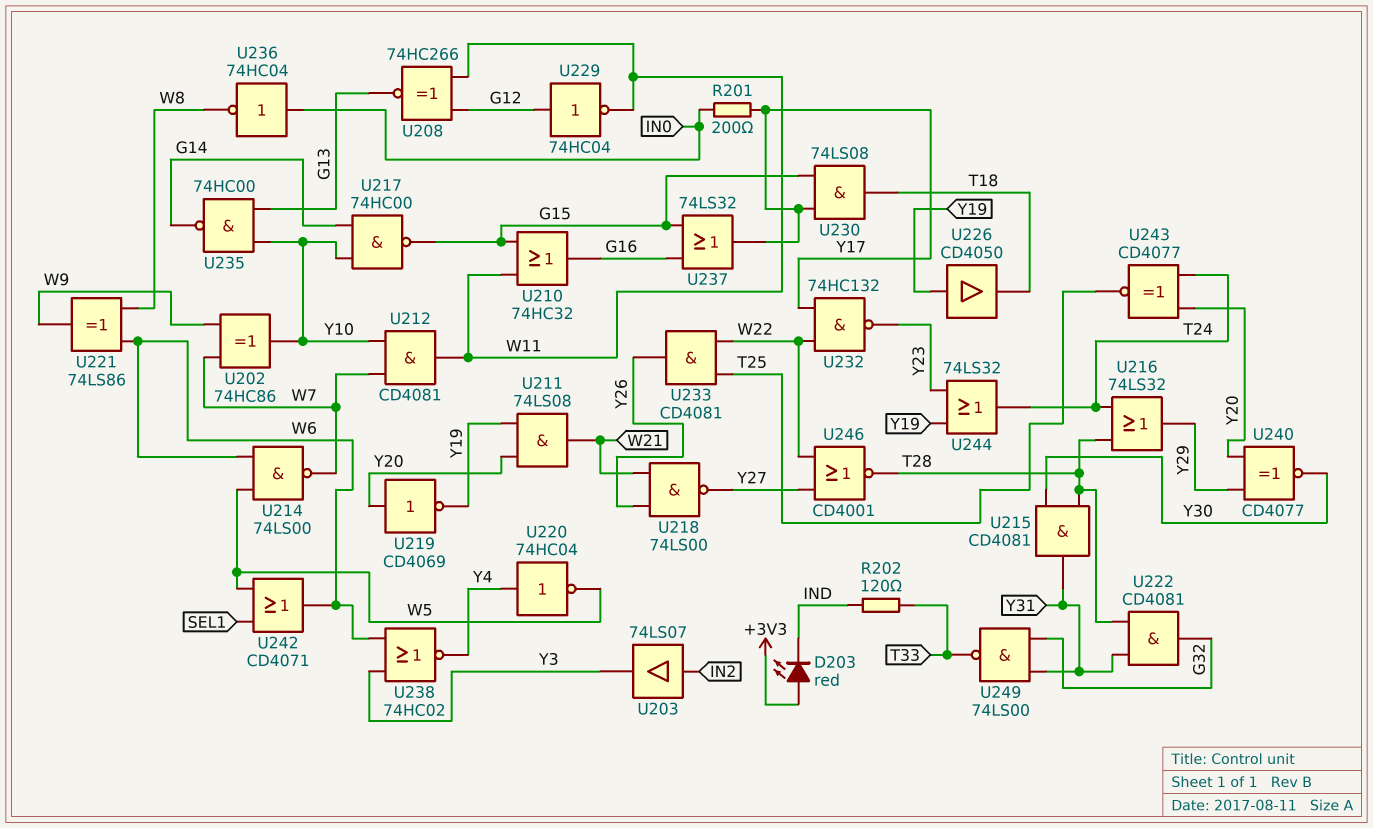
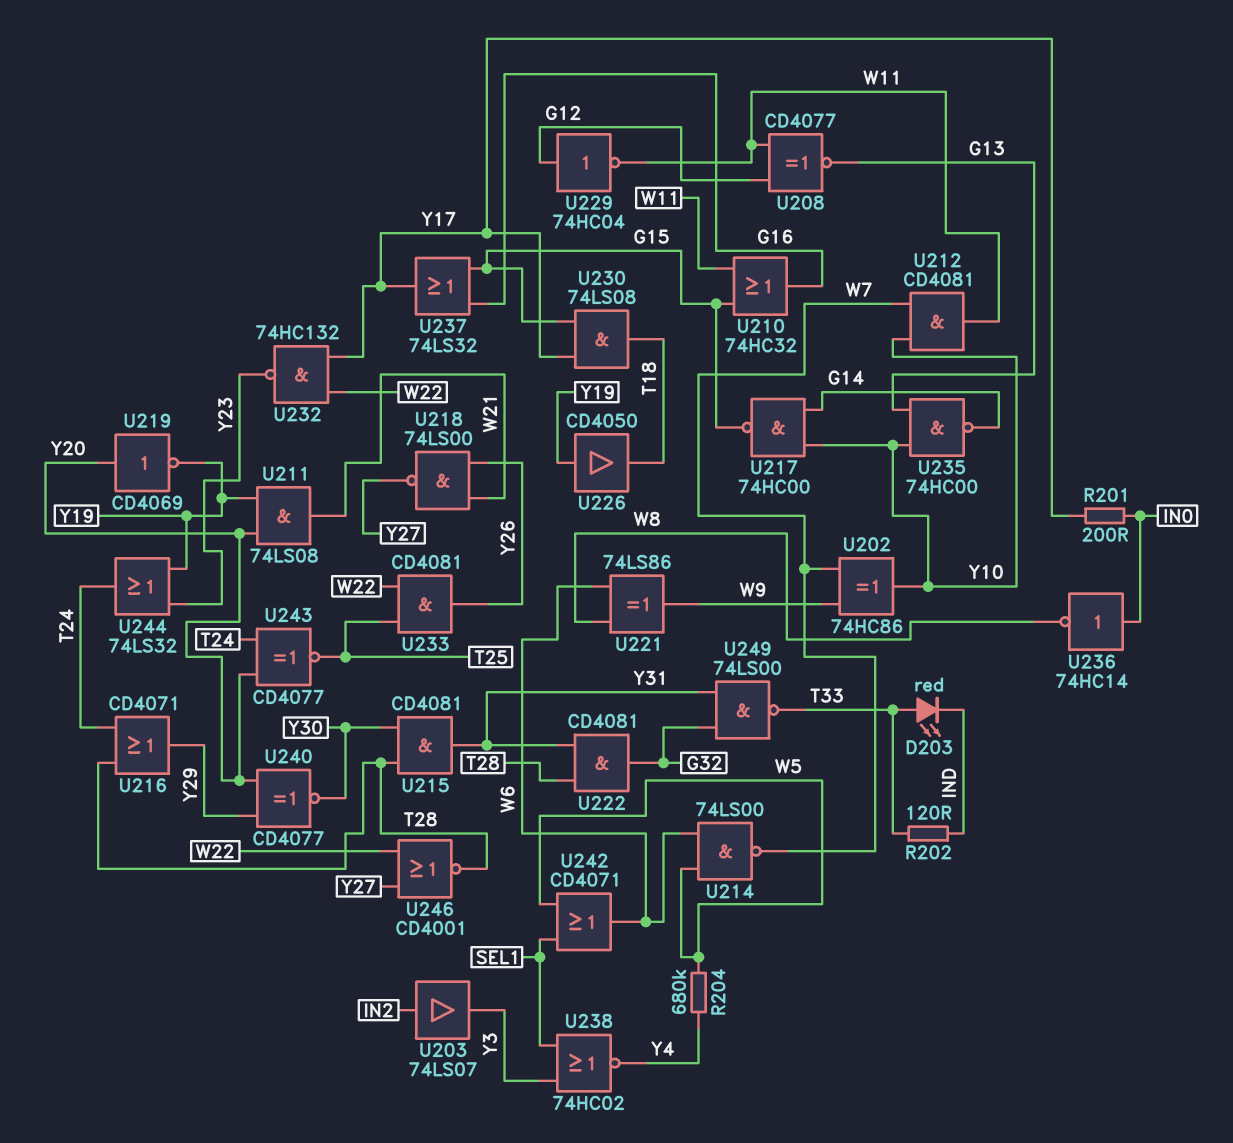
D203: LED red (A +3V3, K IND) -> LED red (A T33, K IND)
R204: none -> 680k (W5, Y4)
U208: XNOR 74HC266 (in G12, in W11, out G13) -> XNOR CD4077 (in G12, in W11, out G13)
U216: OR 74LS32 (in T24, in T28, out Y29) -> OR CD4071 (in T24, in T28, out Y29)
U220: NOT 74HC04 (in Y4, out W5) -> none
U236: NOT 74HC04 (in IN0, out W8) -> NOT 74HC14 (in IN0, out W8)
U238: NOR 74HC02 (in W6, in Y3, out Y4) -> NOR 74HC02 (in SEL1, in Y3, out Y4)

